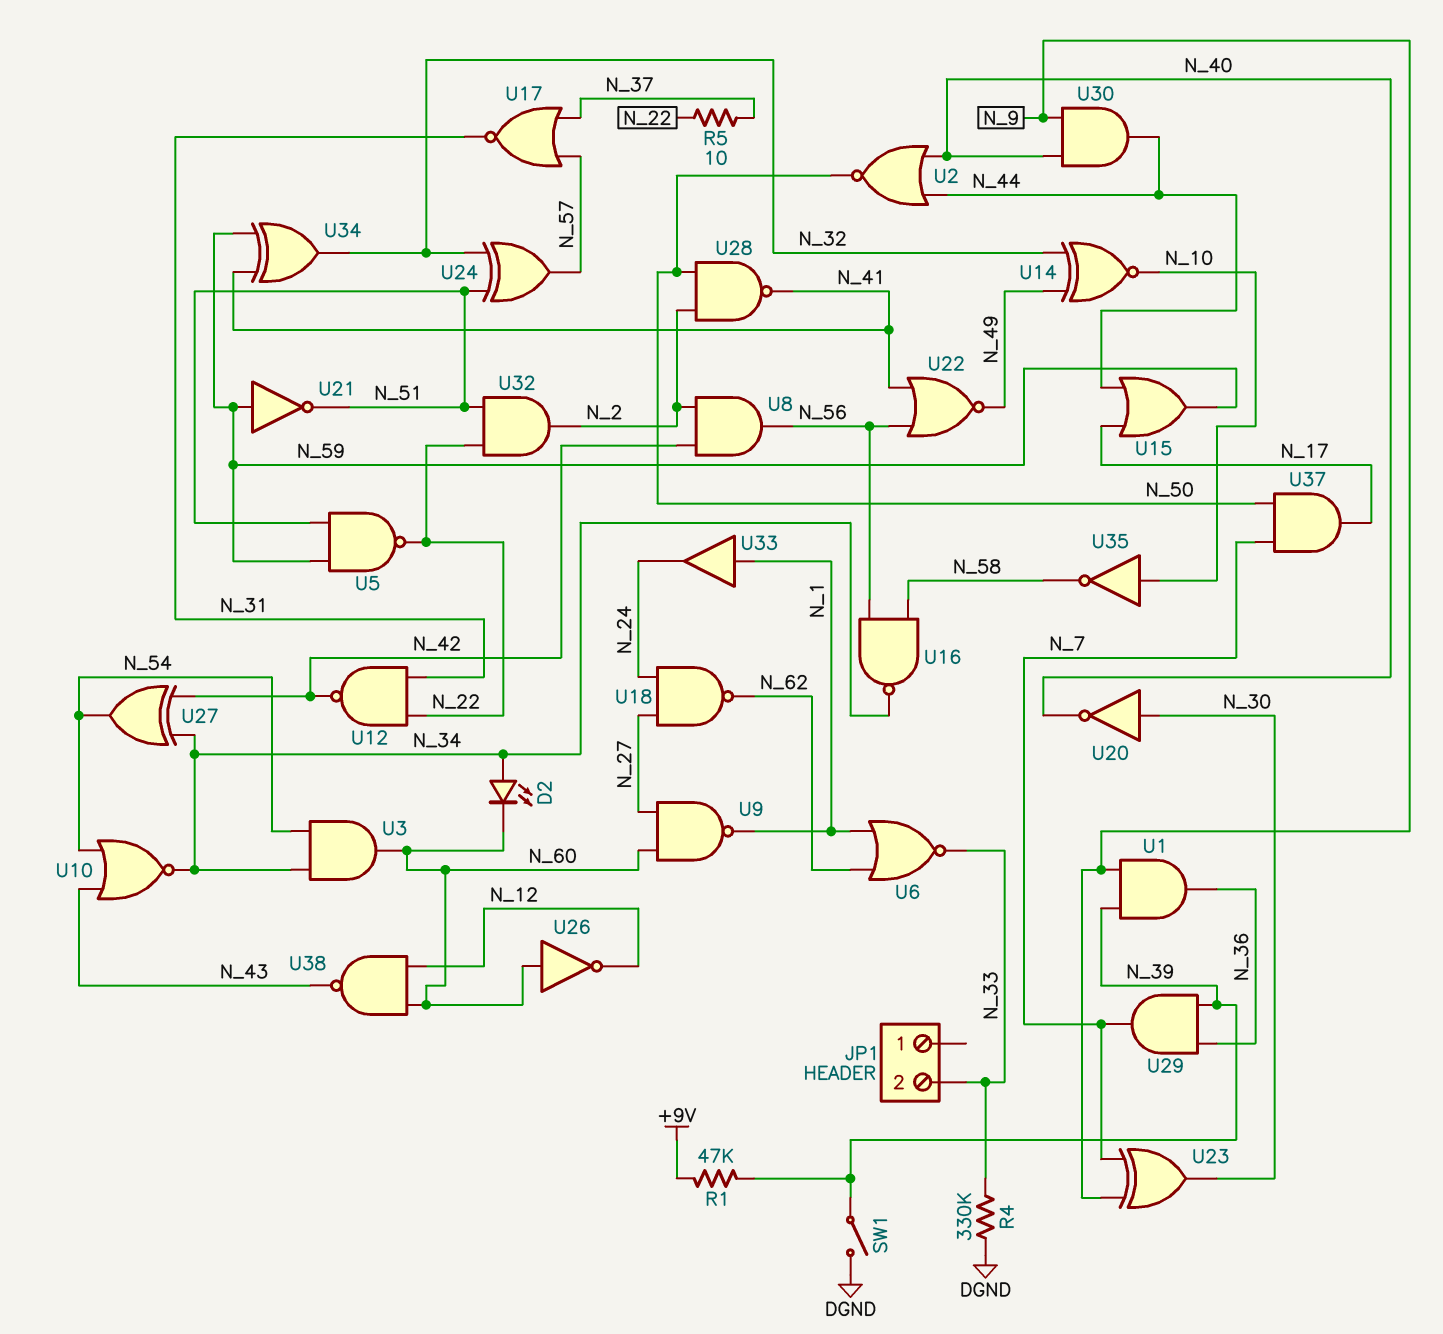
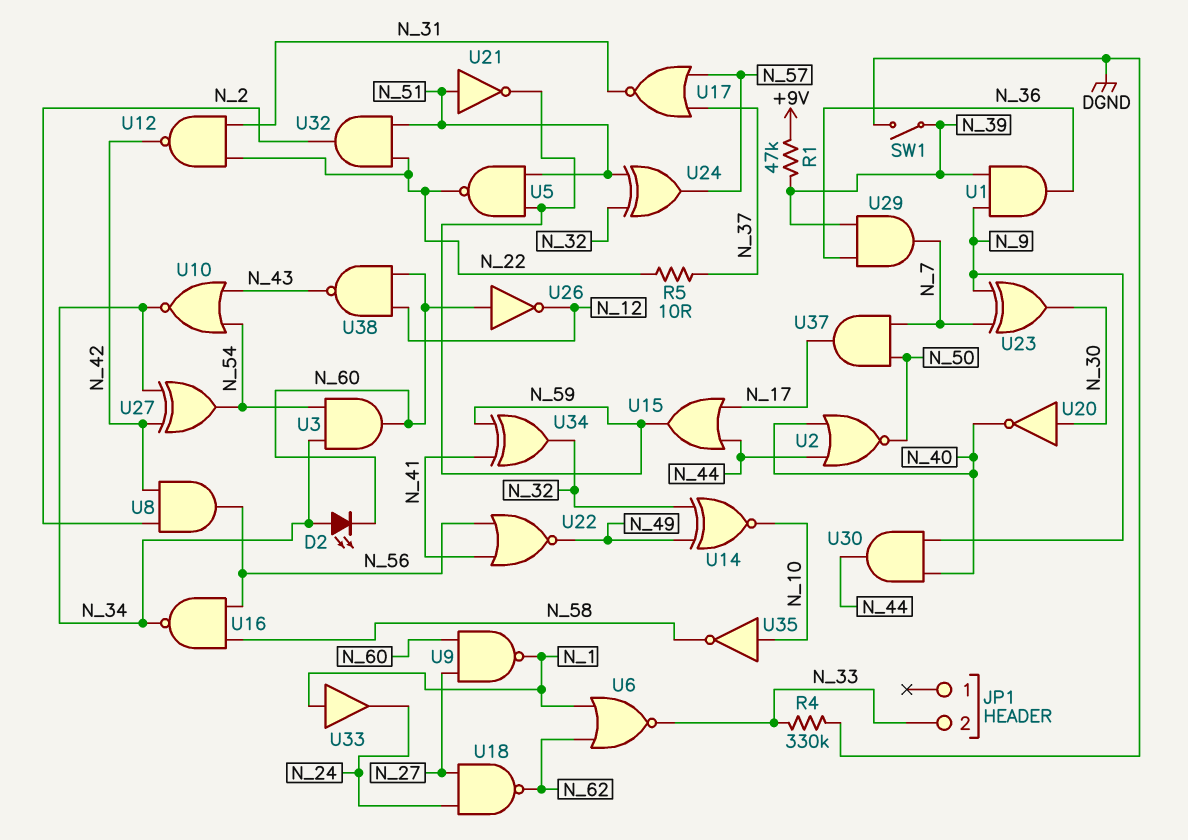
U21: NOT (in N_59, out N_51) -> NOT (in N_51, out N_59)
U28: NAND (in N_2, in N_50, out N_41) -> none

